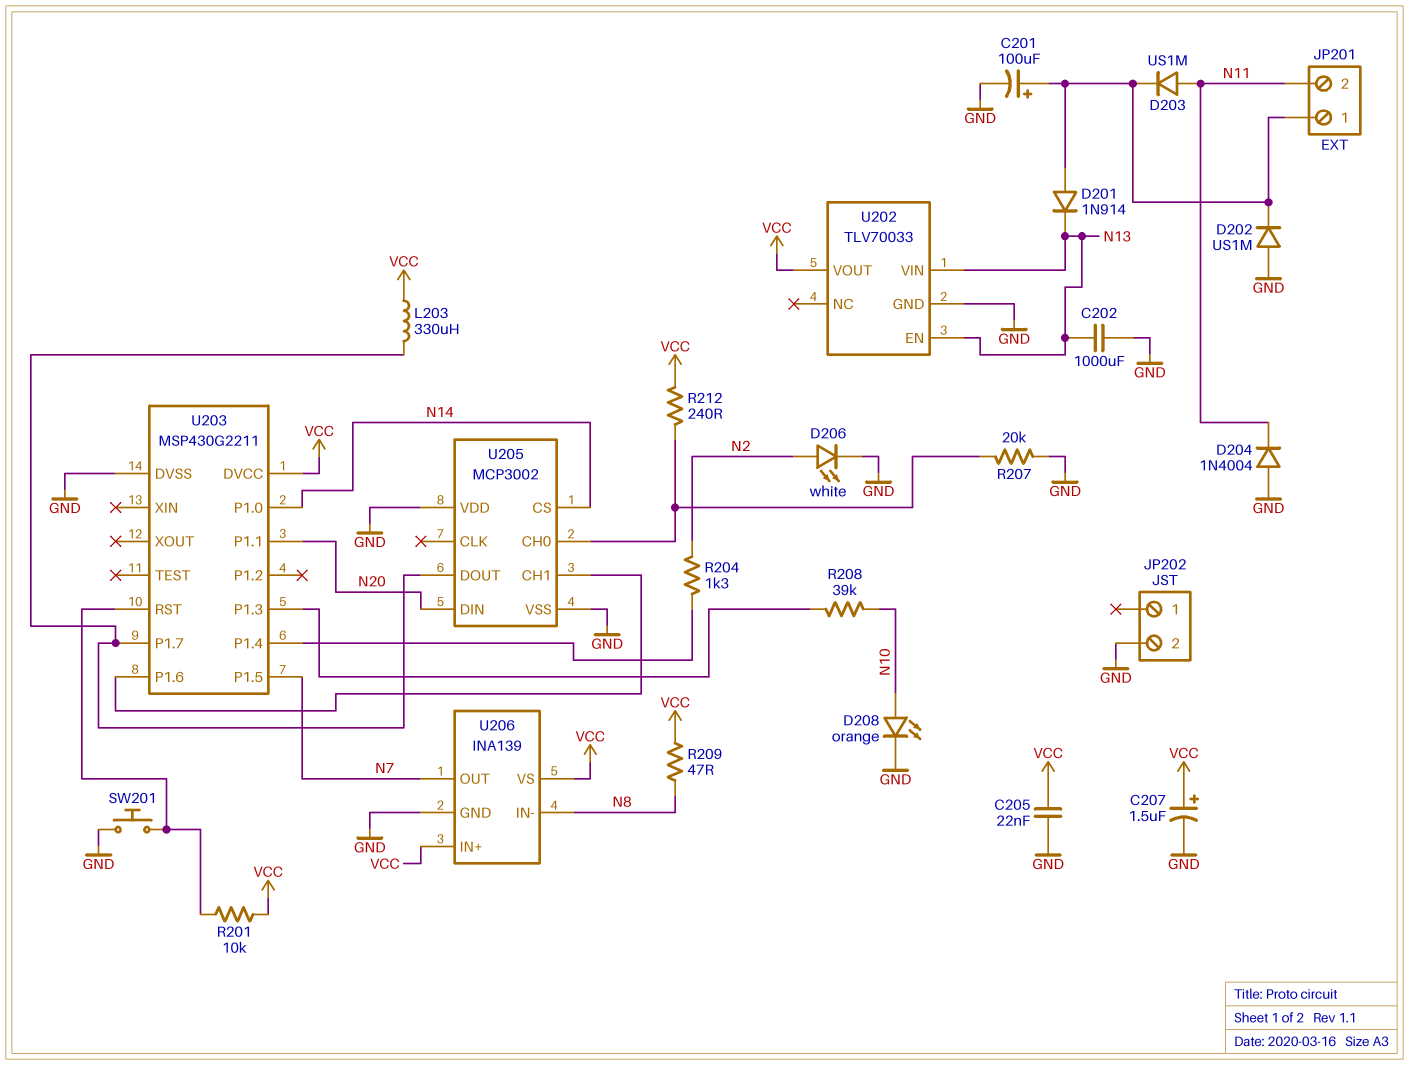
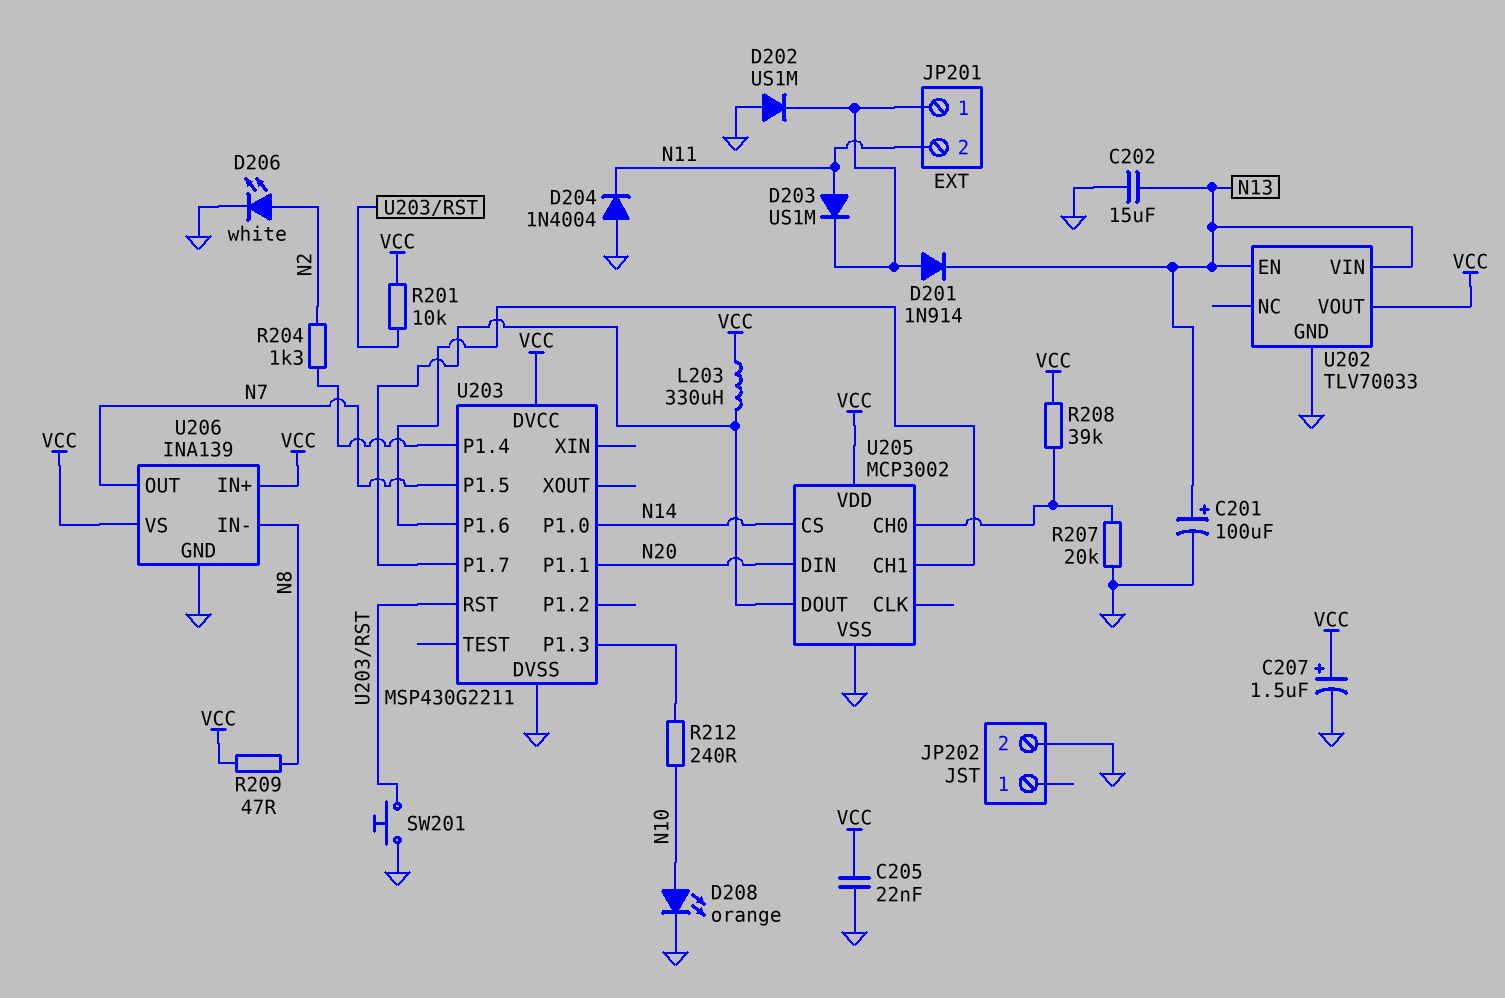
C201: 100uF (plus JP201/1, minus GND) -> 100uF (plus N13, minus GND)
C202: 1000uF (GND, N13) -> 15uF (GND, N13)
R208: 39k (N10, U203/P1.3) -> 39k (U205/CH0, VCC)
R212: 240 (U205/CH0, VCC) -> 240 (N10, U203/P1.3)
U205 pin VDD: GND -> VCC

